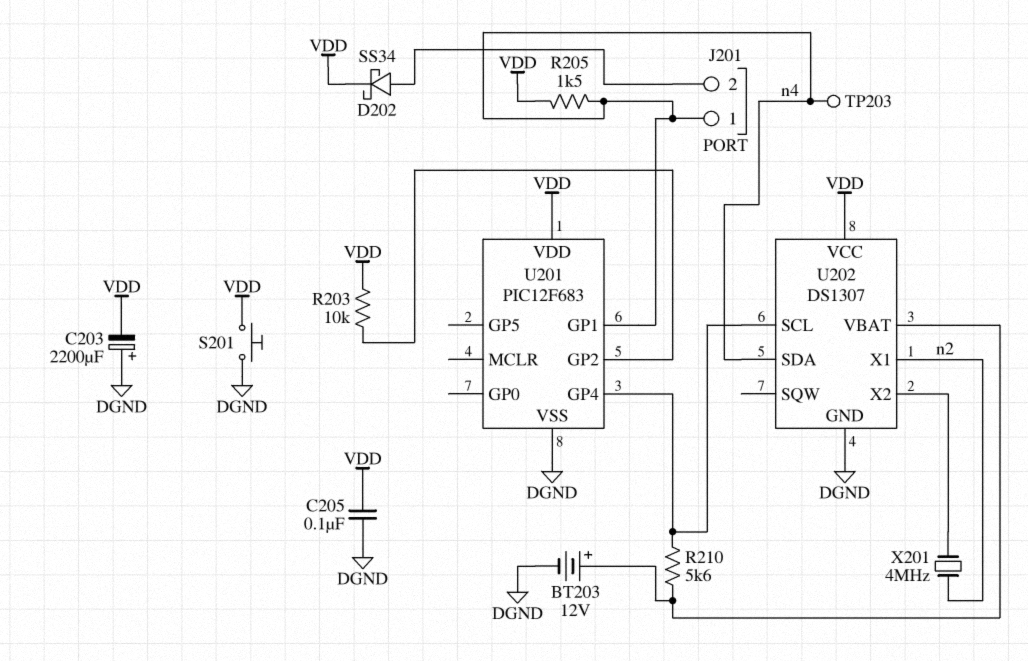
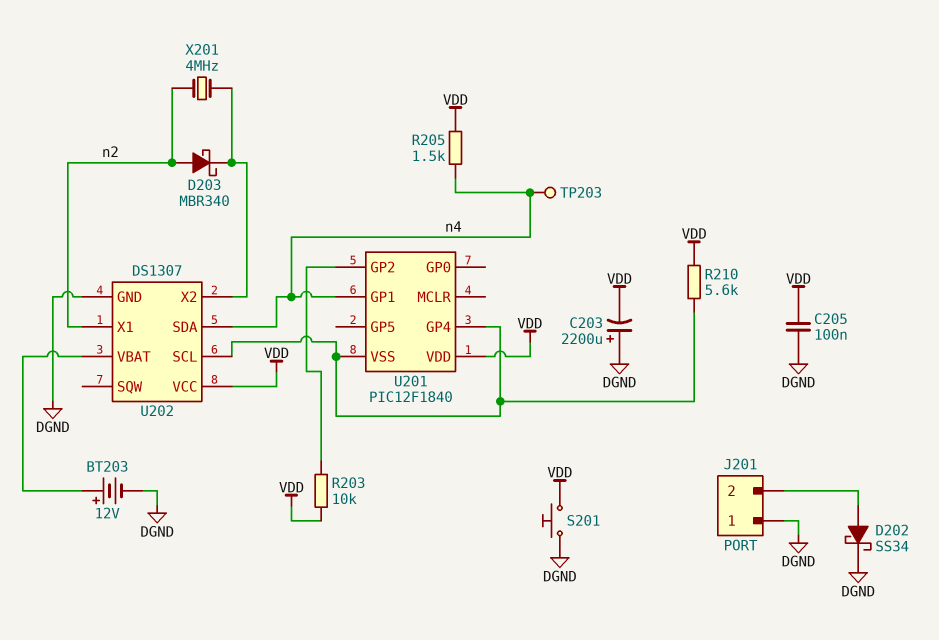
D202: schottky SS34 (A J201/2, K VDD) -> schottky SS34 (A J201/2, K DGND)
D203: none -> schottky MBR340 (A n2, K U202/X2)
J201 pin 1: n4 -> DGND
R210: 5.6k (U201/GP4, U202/VBAT) -> 5.6k (U201/GP4, VDD)
U201: PIC12F683 -> PIC12F1840
U201 pin VSS: DGND -> U201/GP4

